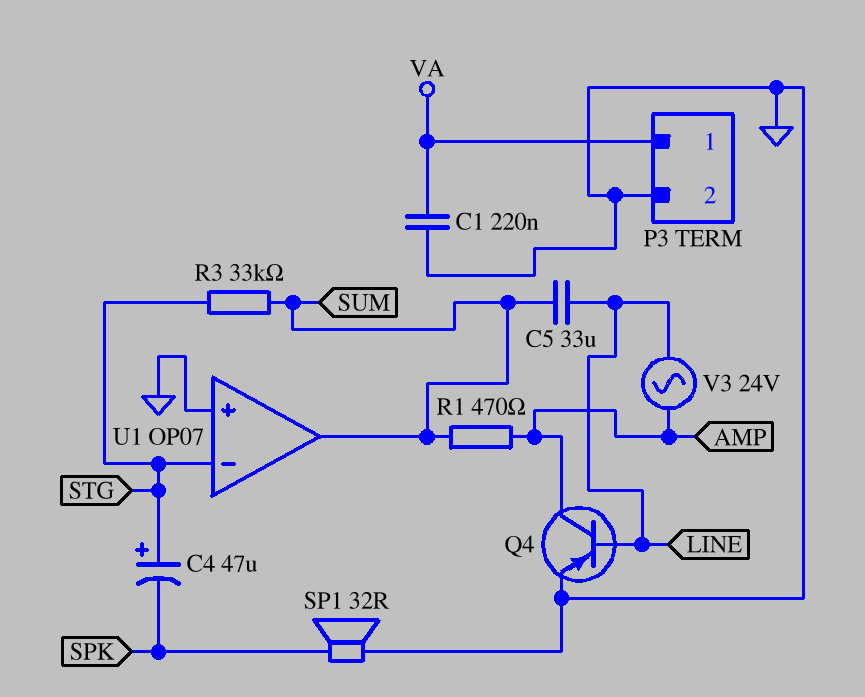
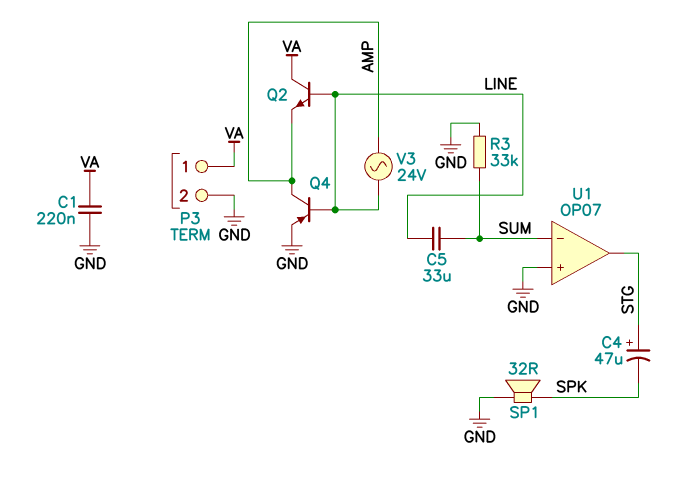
Q2: none -> NPN (B LINE, C VA, E AMP)
R1: 470 (AMP, SUM) -> none
R3: 33k (STG, SUM) -> 33k (GND, SUM)
U1 pin in-: STG -> SUM
U1 pin out: SUM -> STG

